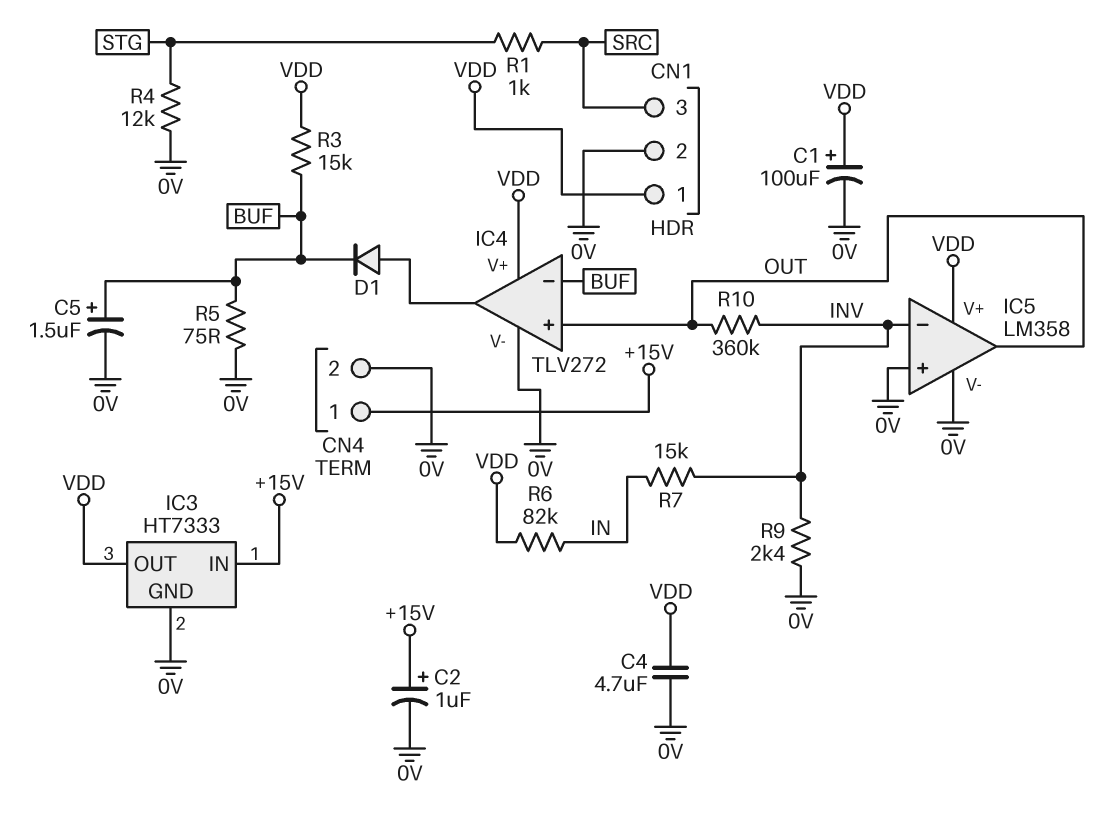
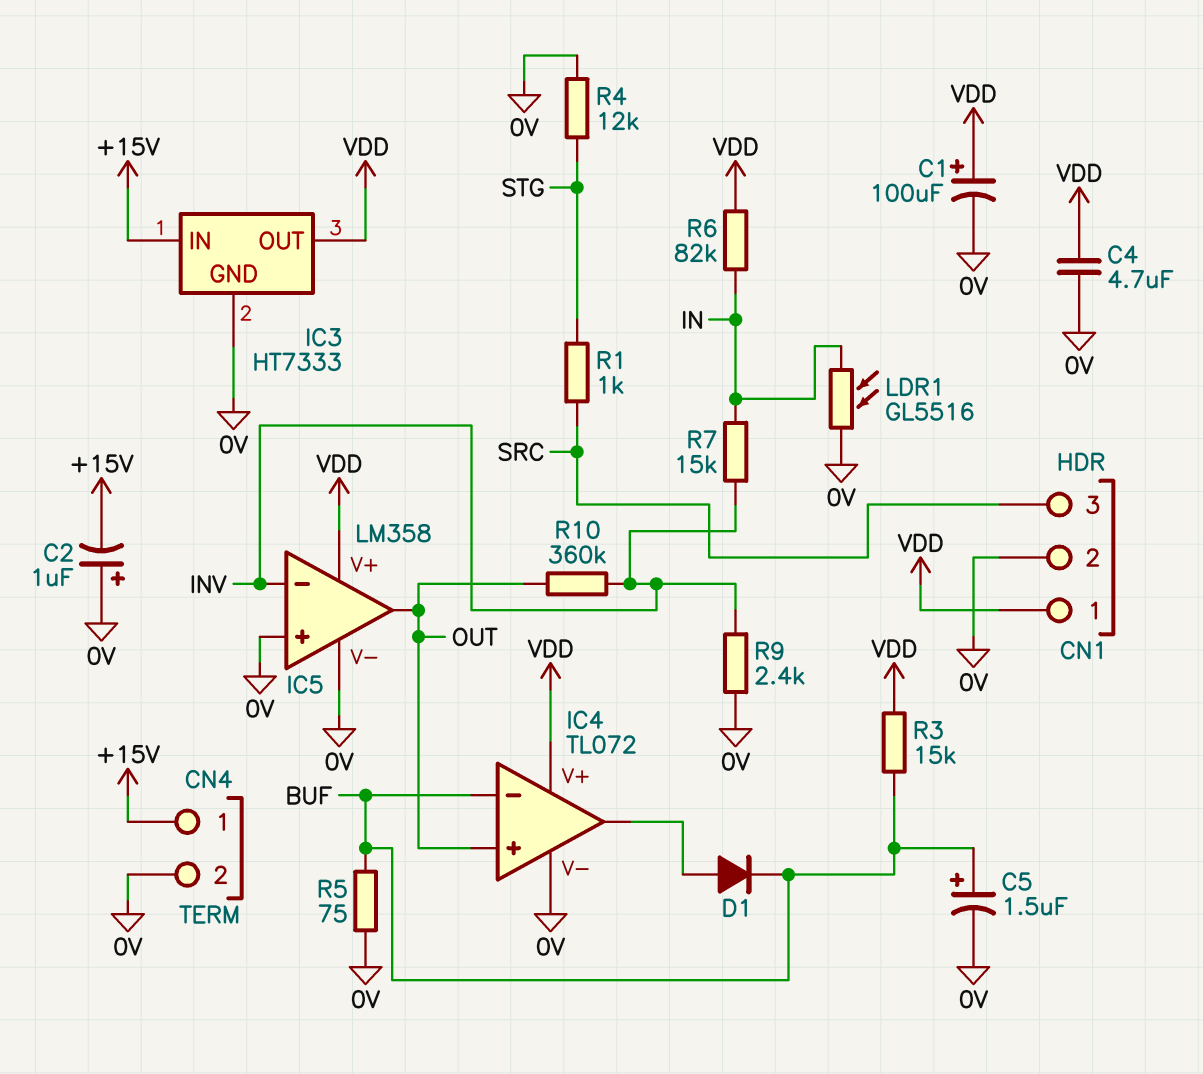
C2: 1uF (plus +15V, minus 0V) -> 1uF (plus 0V, minus +15V)
IC4: TLV272 -> TL072
LDR1: none -> GL5516 (0V, IN)

